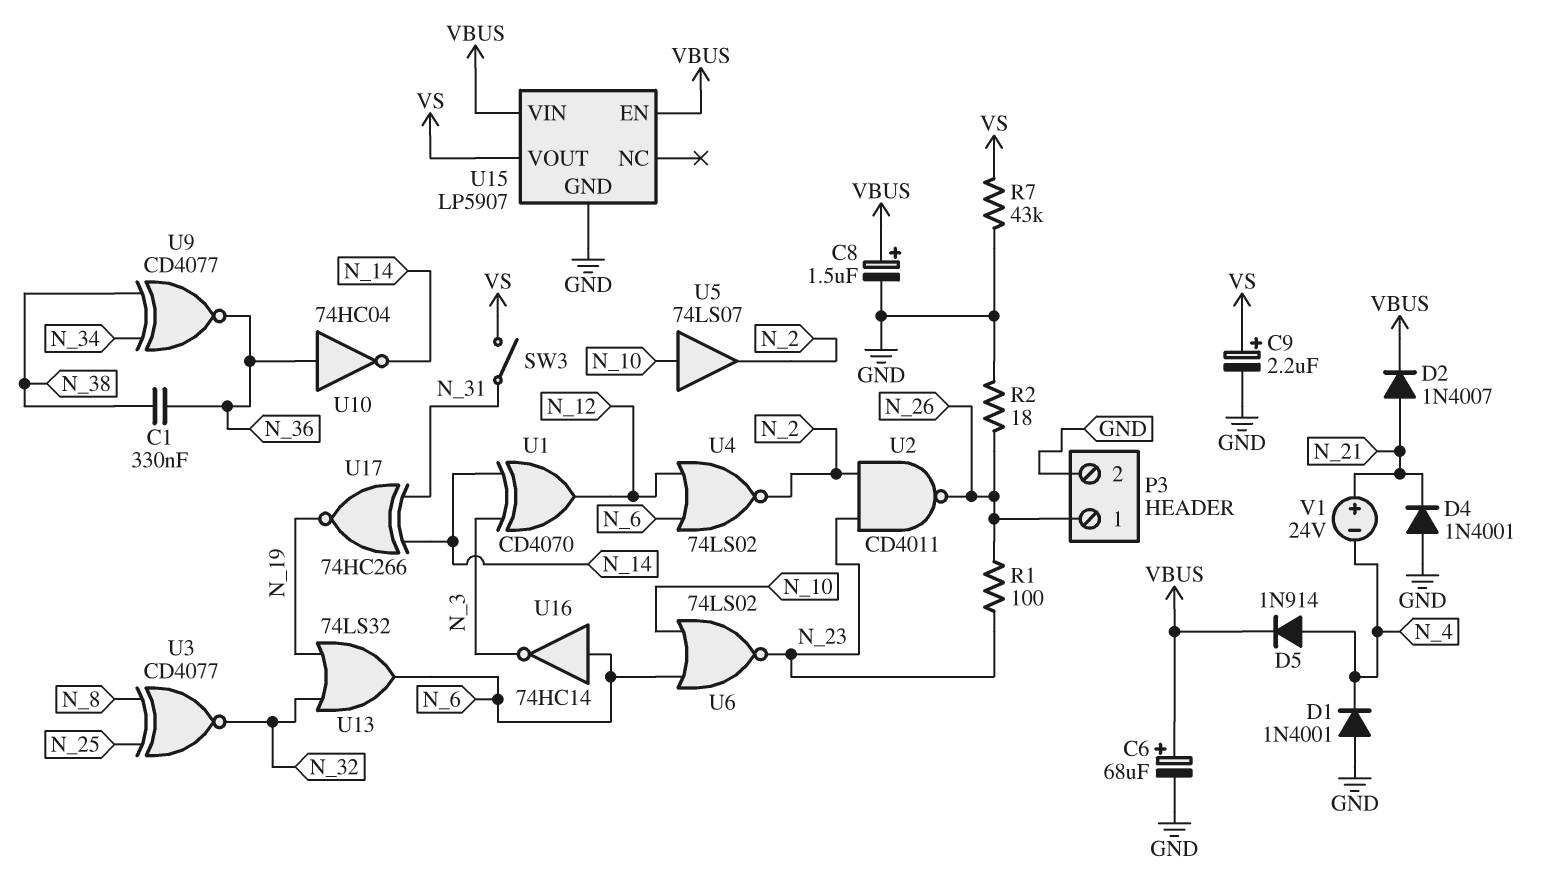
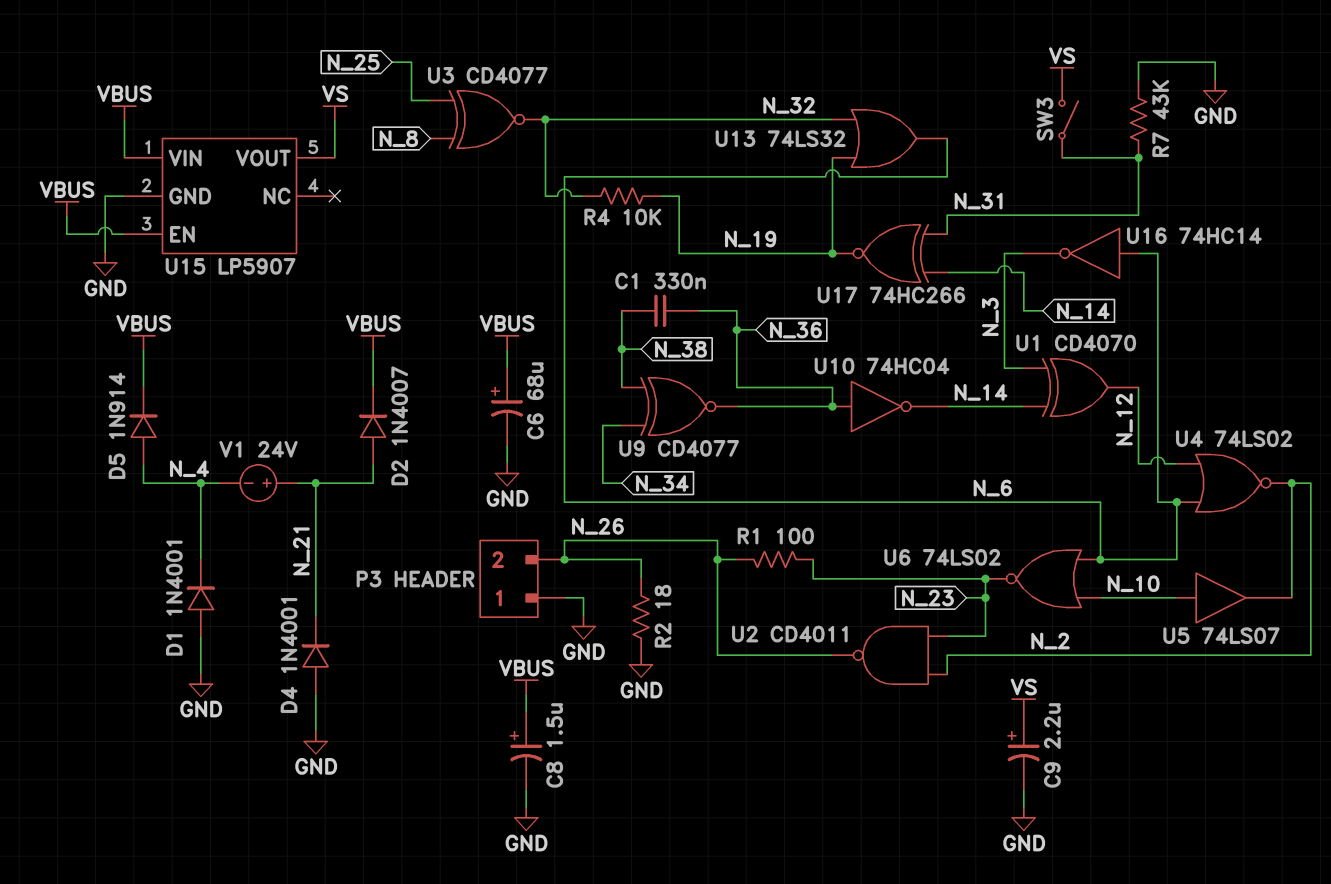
P3 pin 1: N_26 -> GND
P3 pin 2: GND -> N_26
R4: none -> 10k (N_19, N_32)
R7: 43k (GND, VS) -> 43k (GND, N_31)

